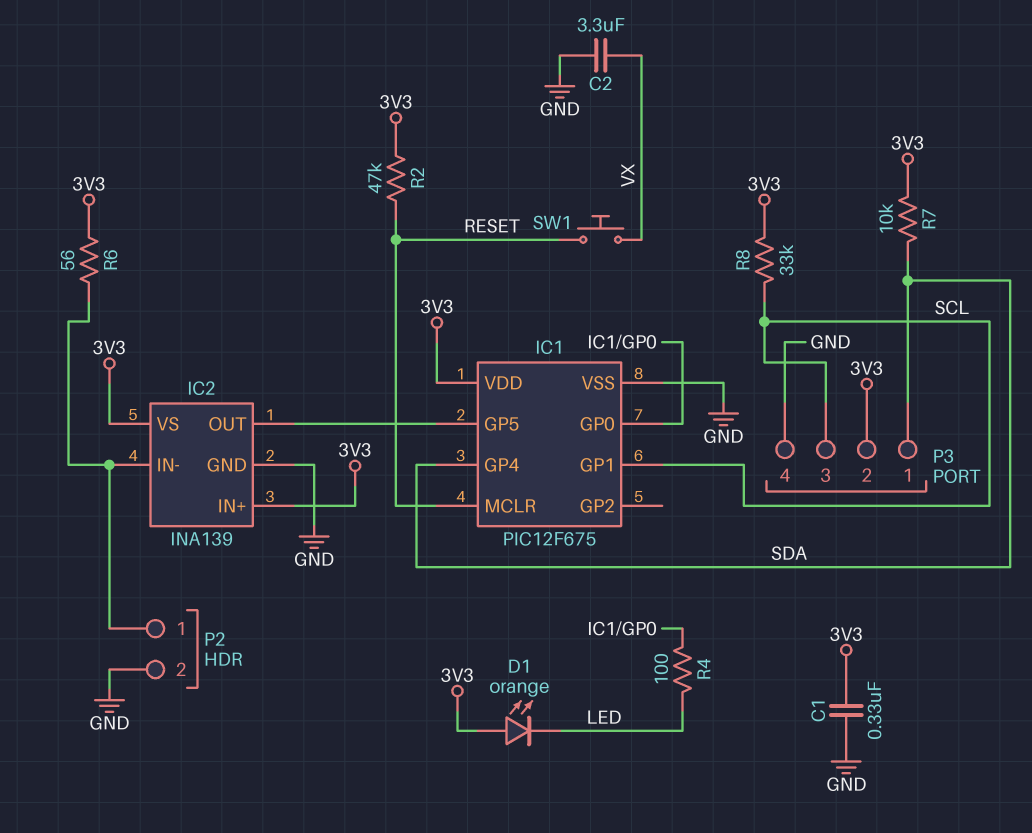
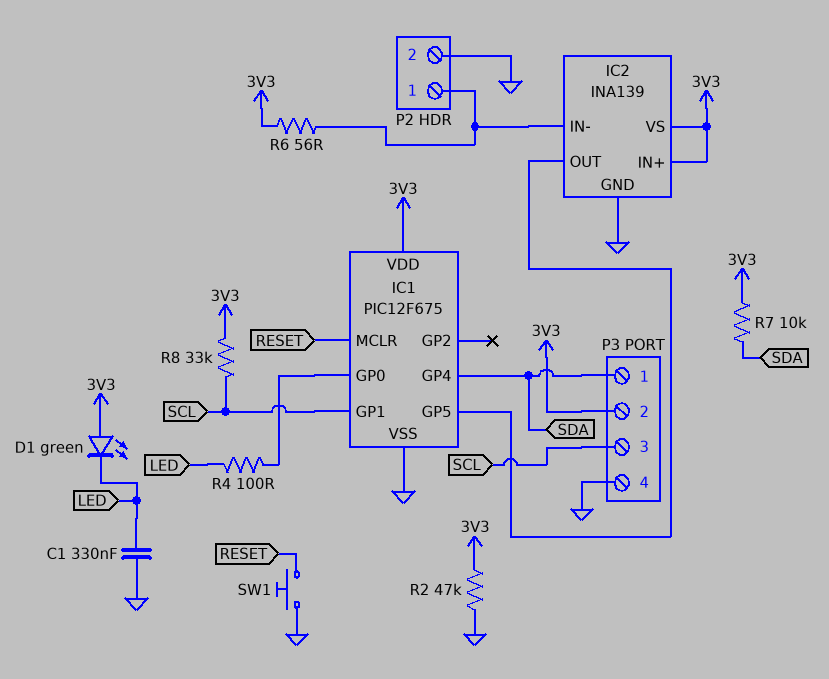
C1: 330nF (3V3, GND) -> 330nF (GND, LED)
C2: 3.3uF (GND, VX) -> none
D1: LED orange (A 3V3, K LED) -> LED green (A 3V3, K LED)
R2: 47k (3V3, RESET) -> 47k (3V3, GND)
SW1: button (RESET, VX) -> button (GND, RESET)

